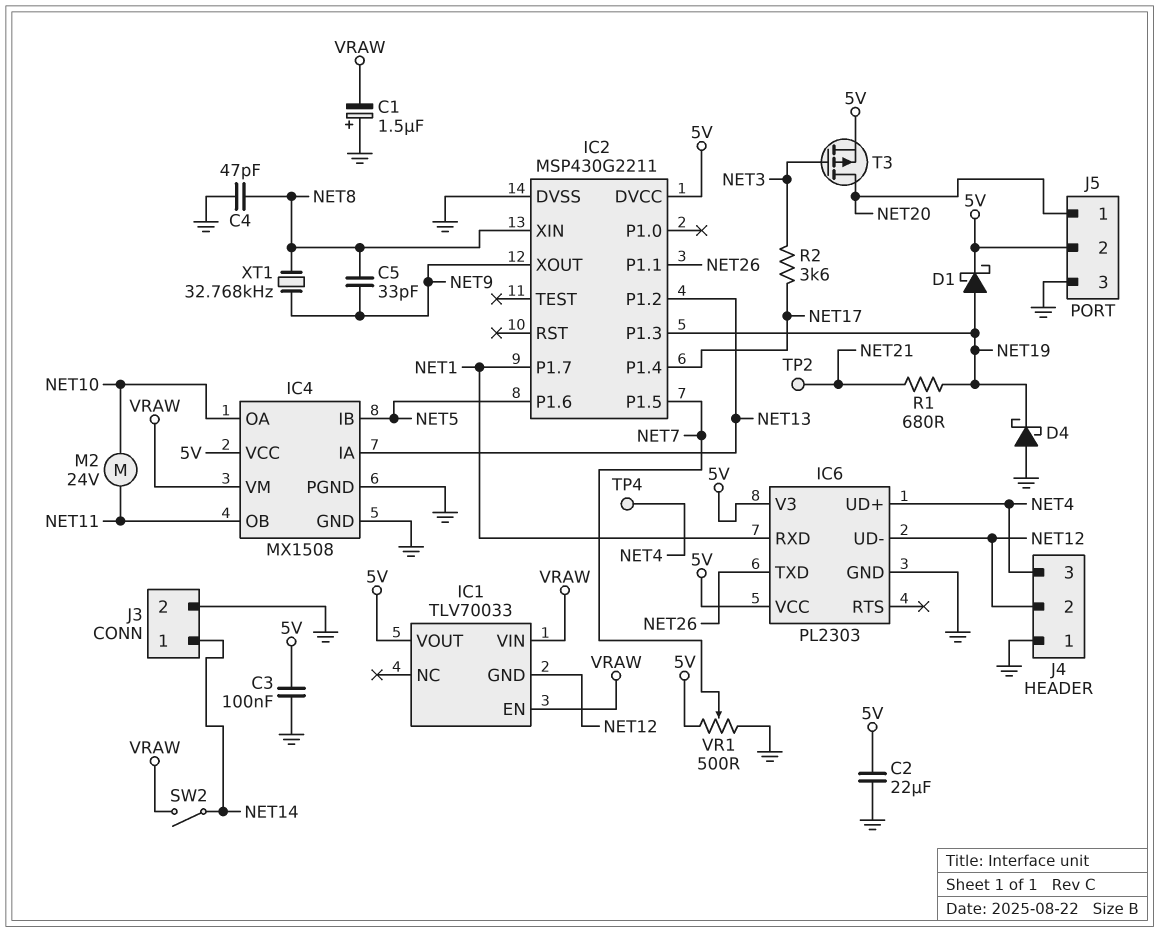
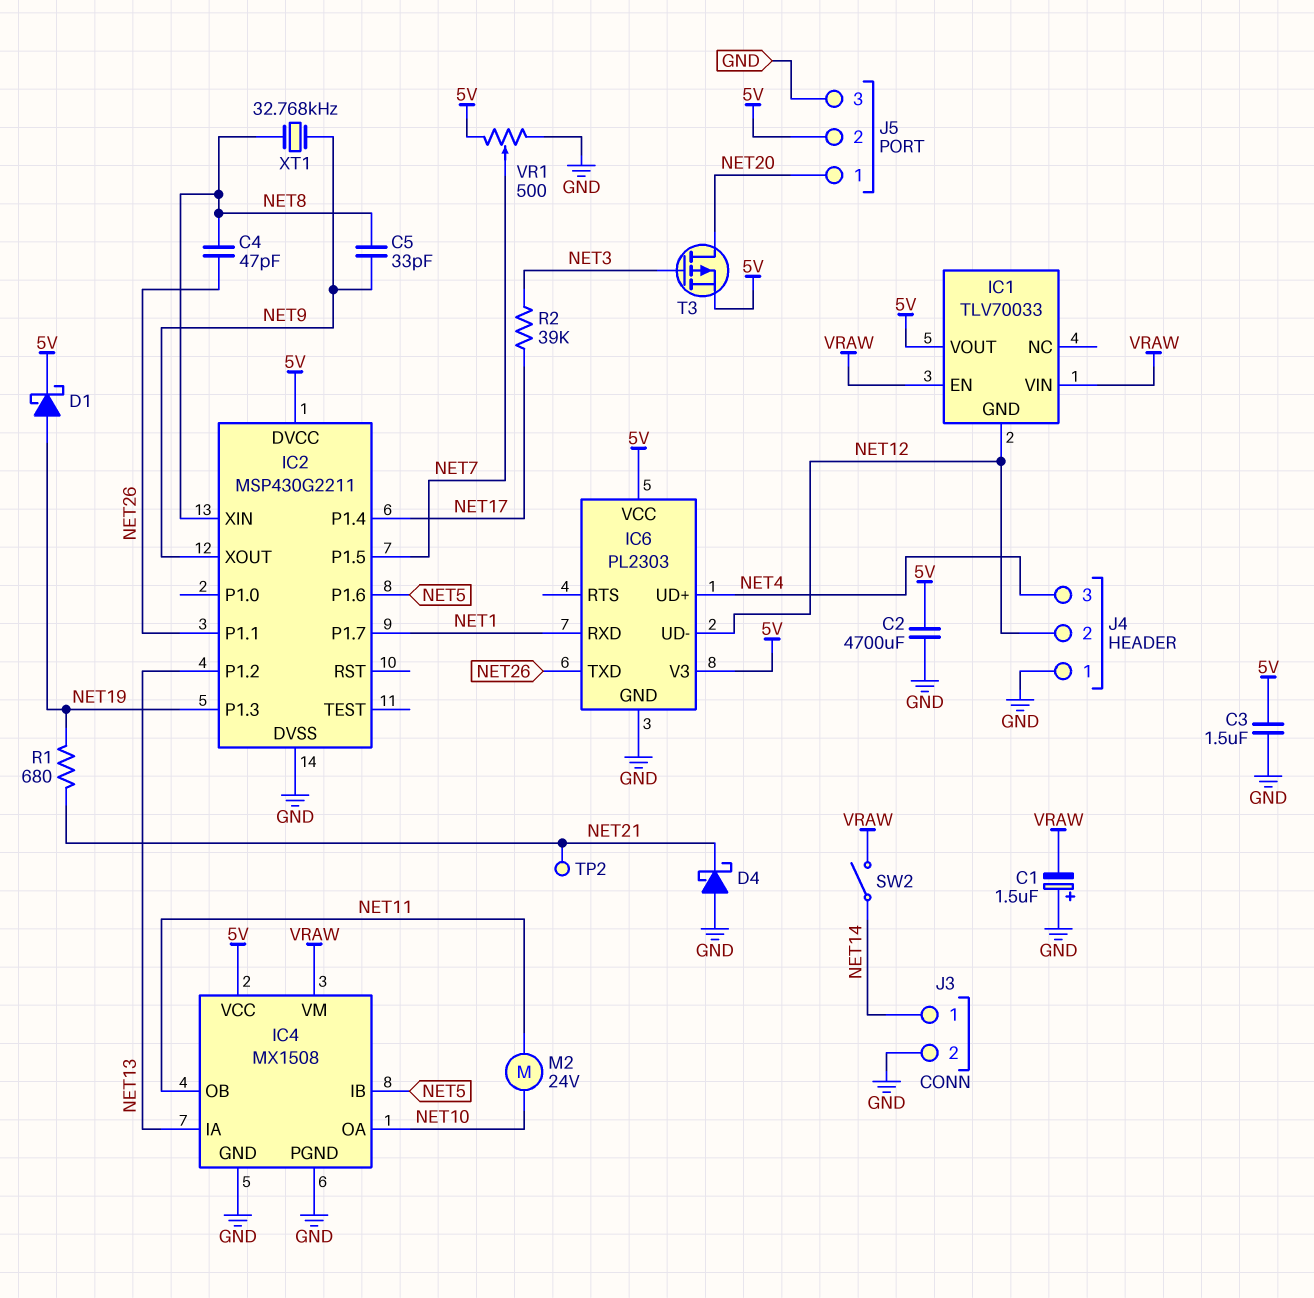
C2: 22uF (5V, GND) -> 4700uF (5V, GND)
C3: 100nF (5V, GND) -> 1.5uF (5V, GND)
C4: 47pF (GND, NET8) -> 47pF (NET8, NET26)
D4: schottky (A GND, K NET19) -> schottky (A GND, K NET21)
R2: 3.6k (NET3, NET17) -> 39k (NET3, NET17)
TP4: test point (NET4) -> none

